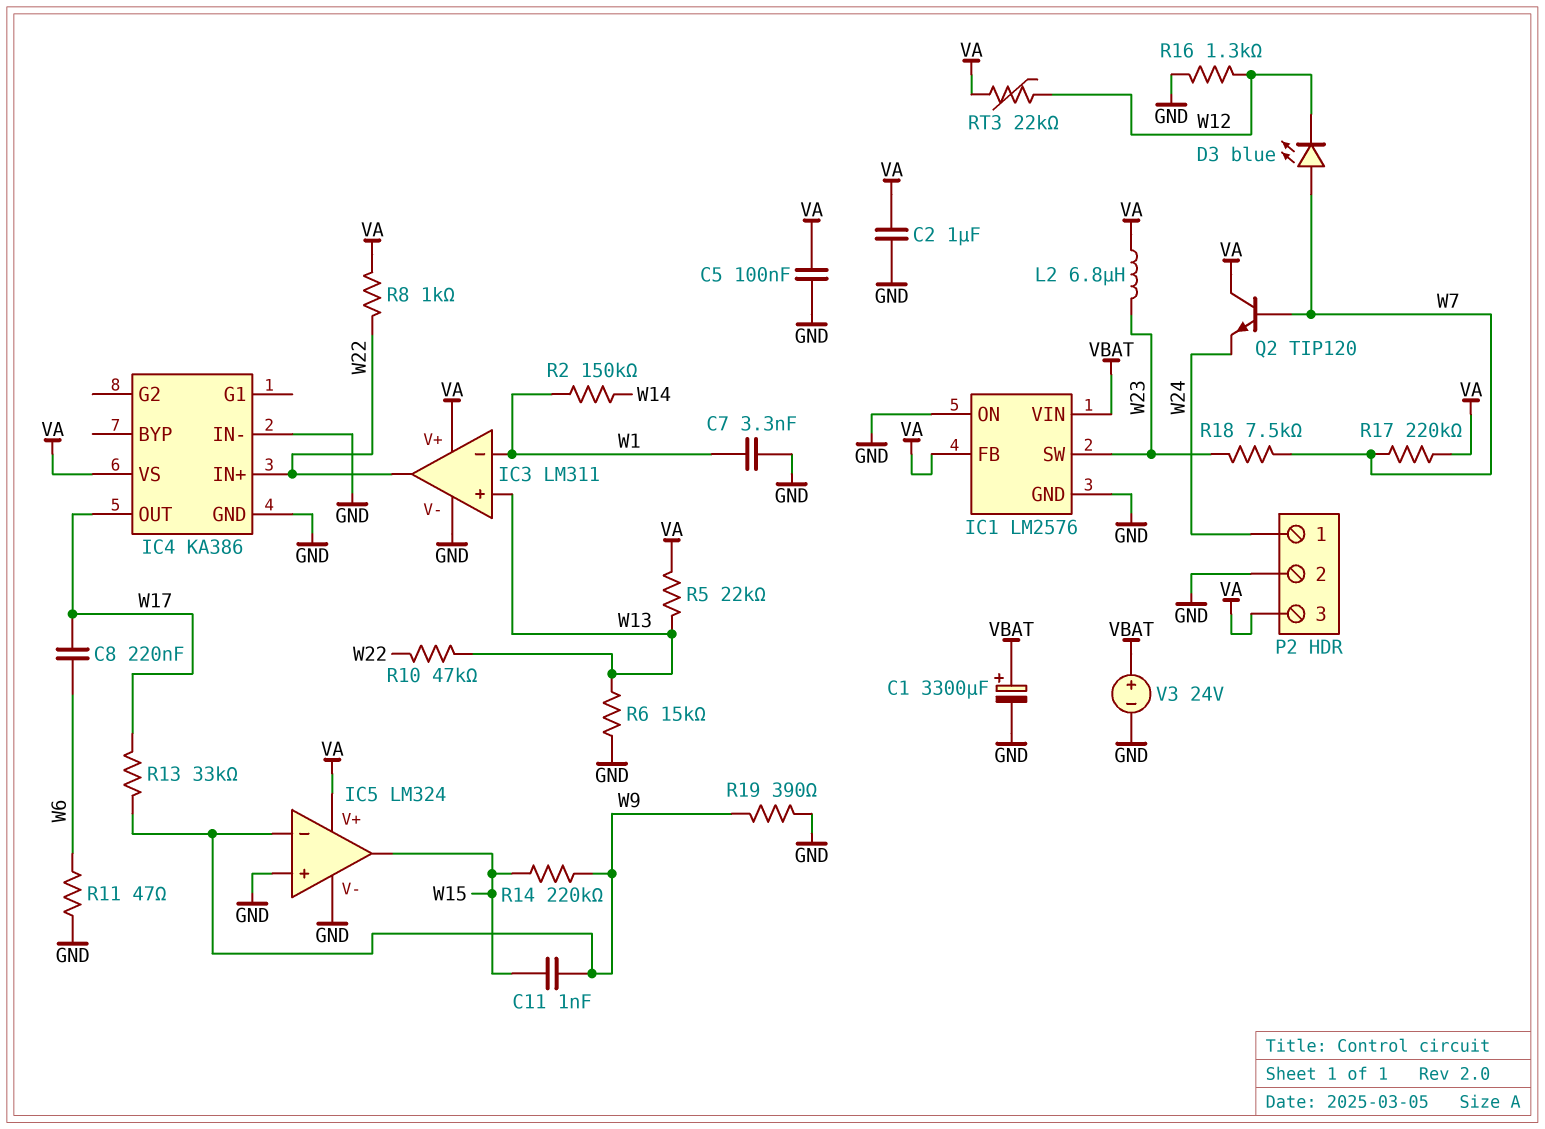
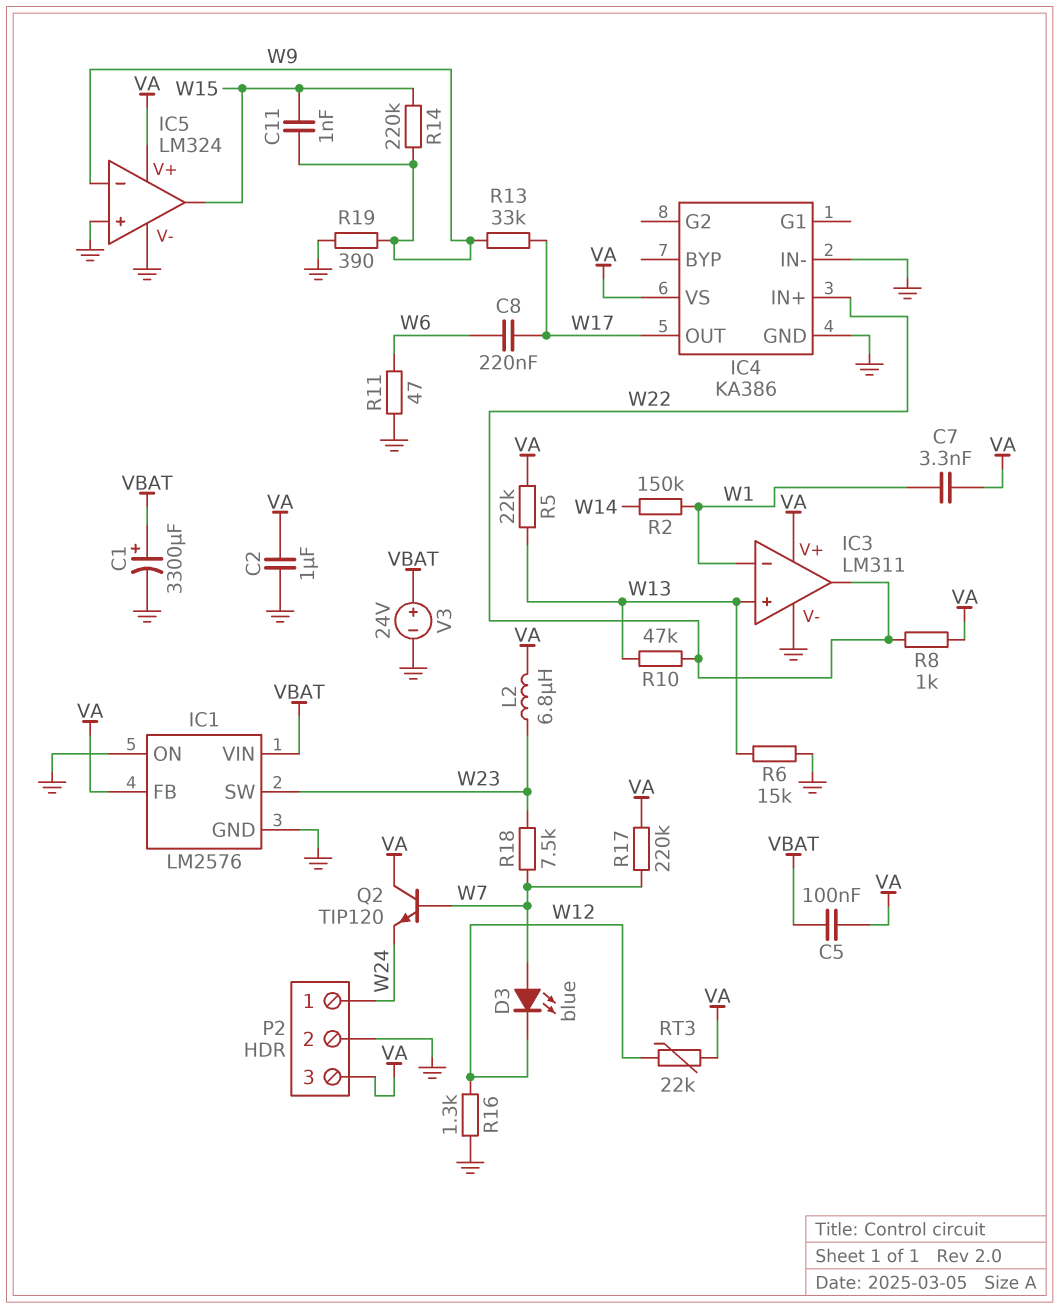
C5: 100nF (GND, VA) -> 100nF (VA, VBAT)
C7: 3.3nF (GND, W1) -> 3.3nF (VA, W1)

